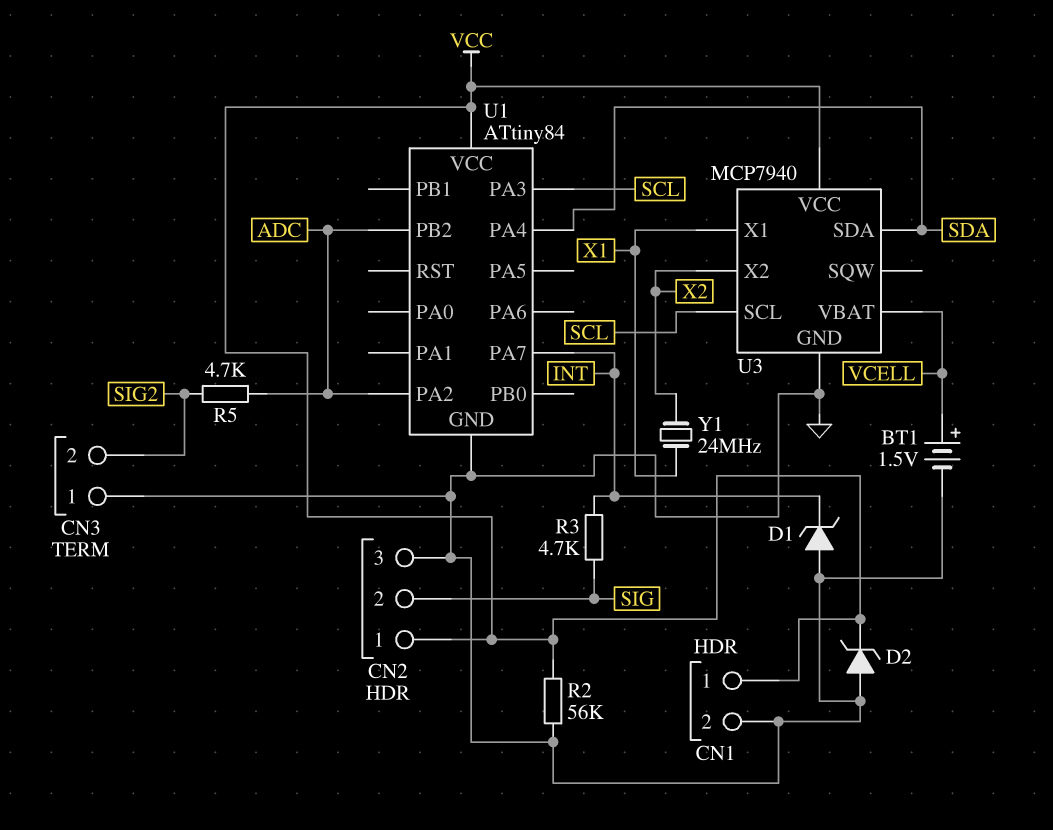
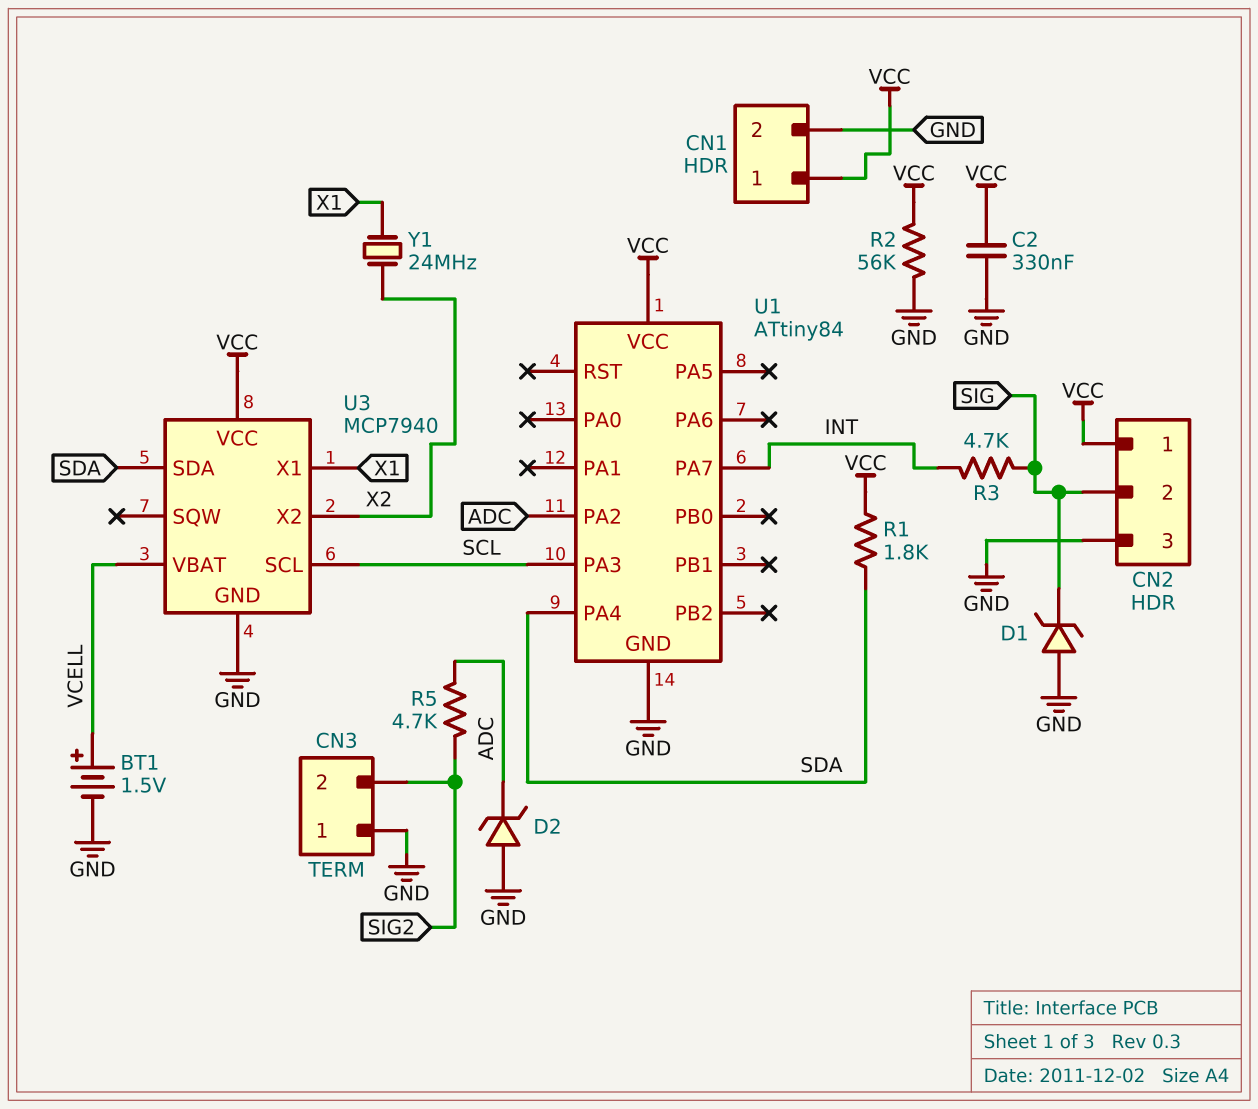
C2: none -> 330nF (GND, VCC)
D1: zener (A GND, K INT) -> zener (A GND, K SIG)
D2: zener (A GND, K VCC) -> zener (A GND, K ADC)
R1: none -> 1.8k (SDA, VCC)
U1 pin PB2: ADC -> none

